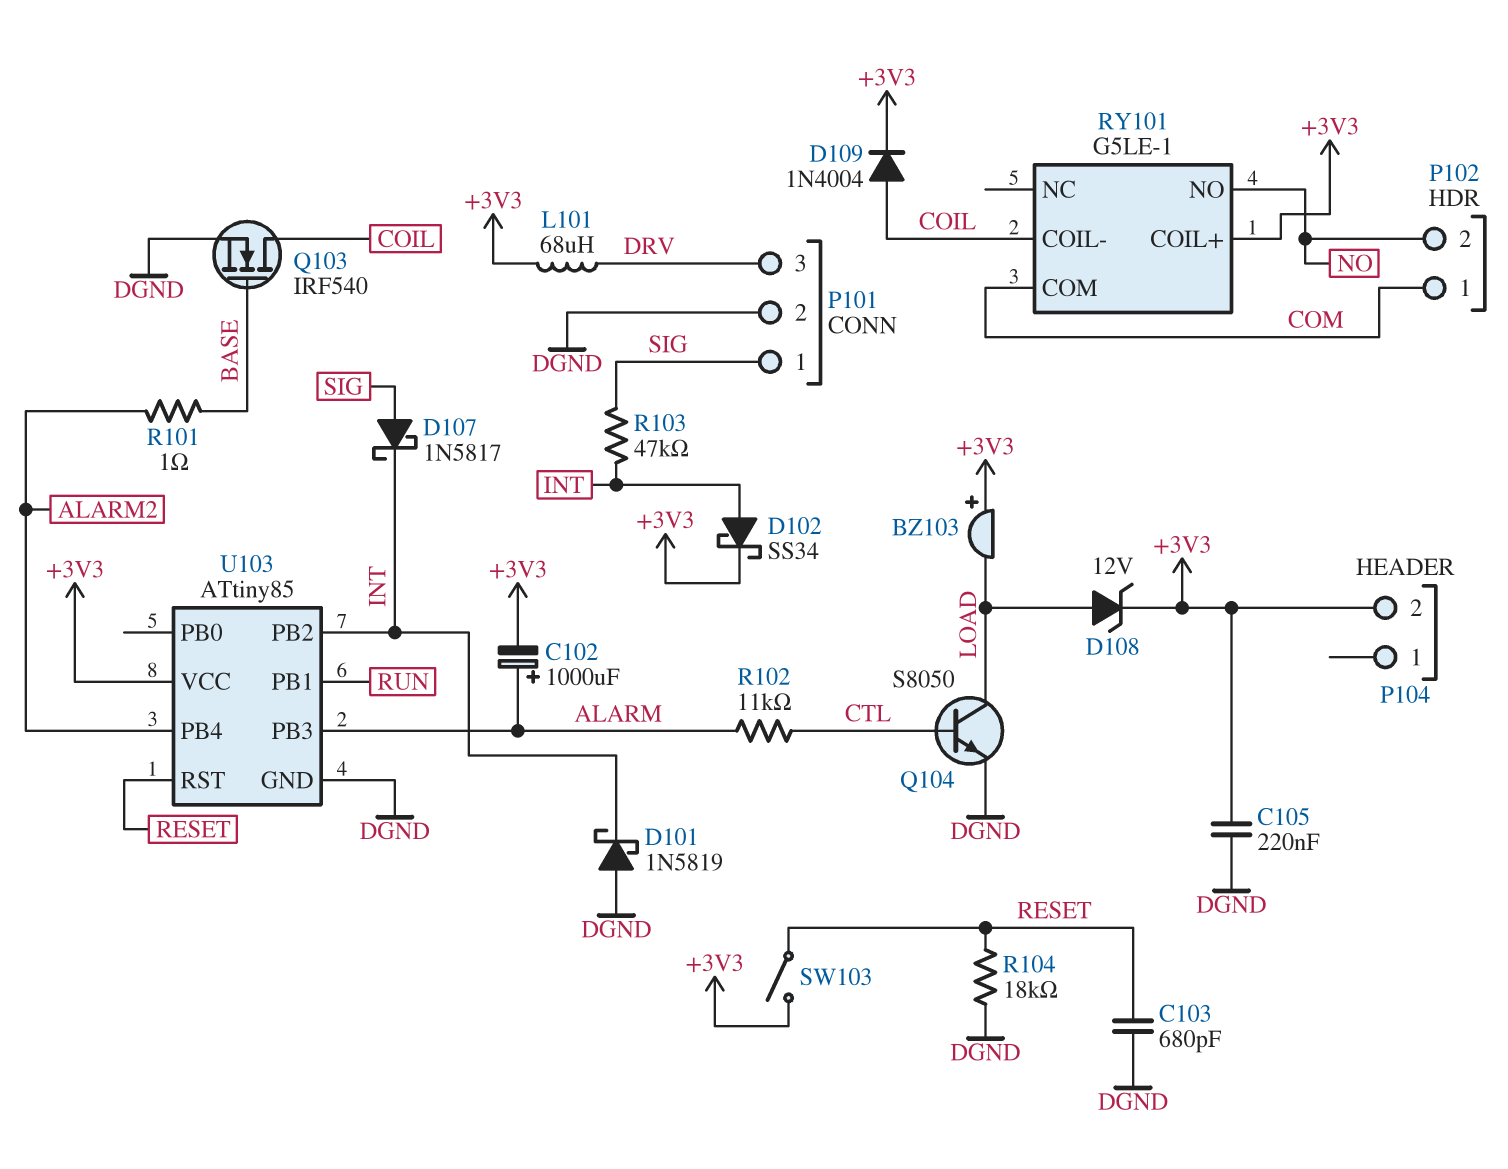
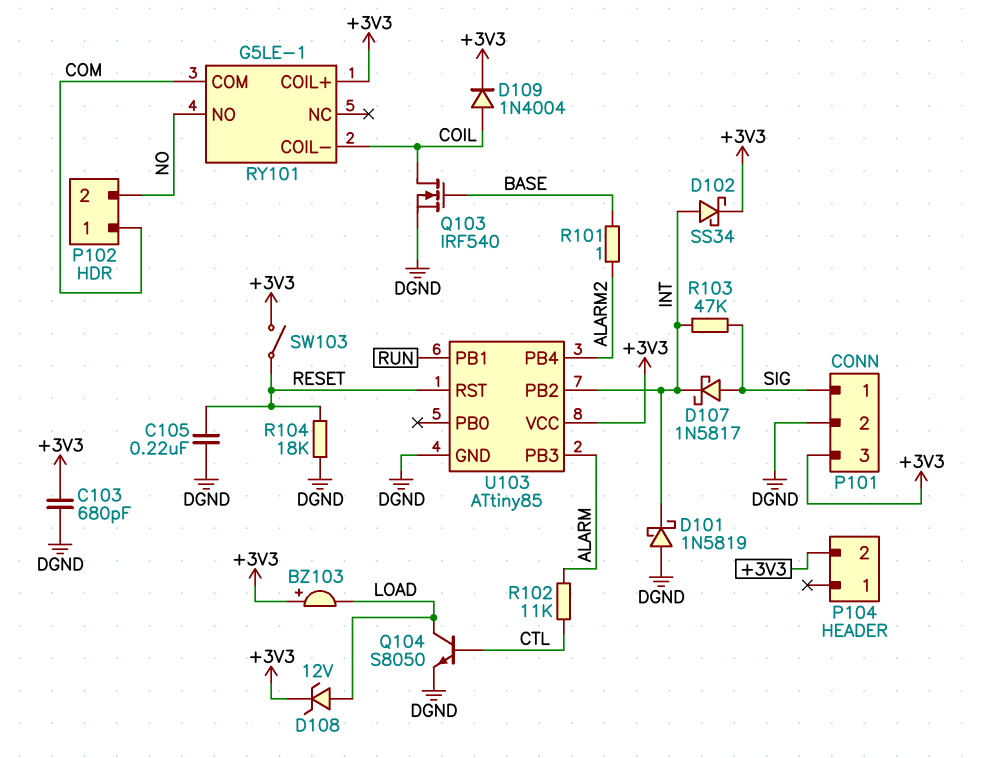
C102: 1000uF (plus ALARM, minus +3V3) -> none
C103: 680pF (DGND, RESET) -> 680pF (+3V3, DGND)
C105: 220nF (+3V3, DGND) -> 220nF (DGND, RESET)
L101: 68uH (+3V3, DRV) -> none
P101 pin 3: DRV -> +3V3

